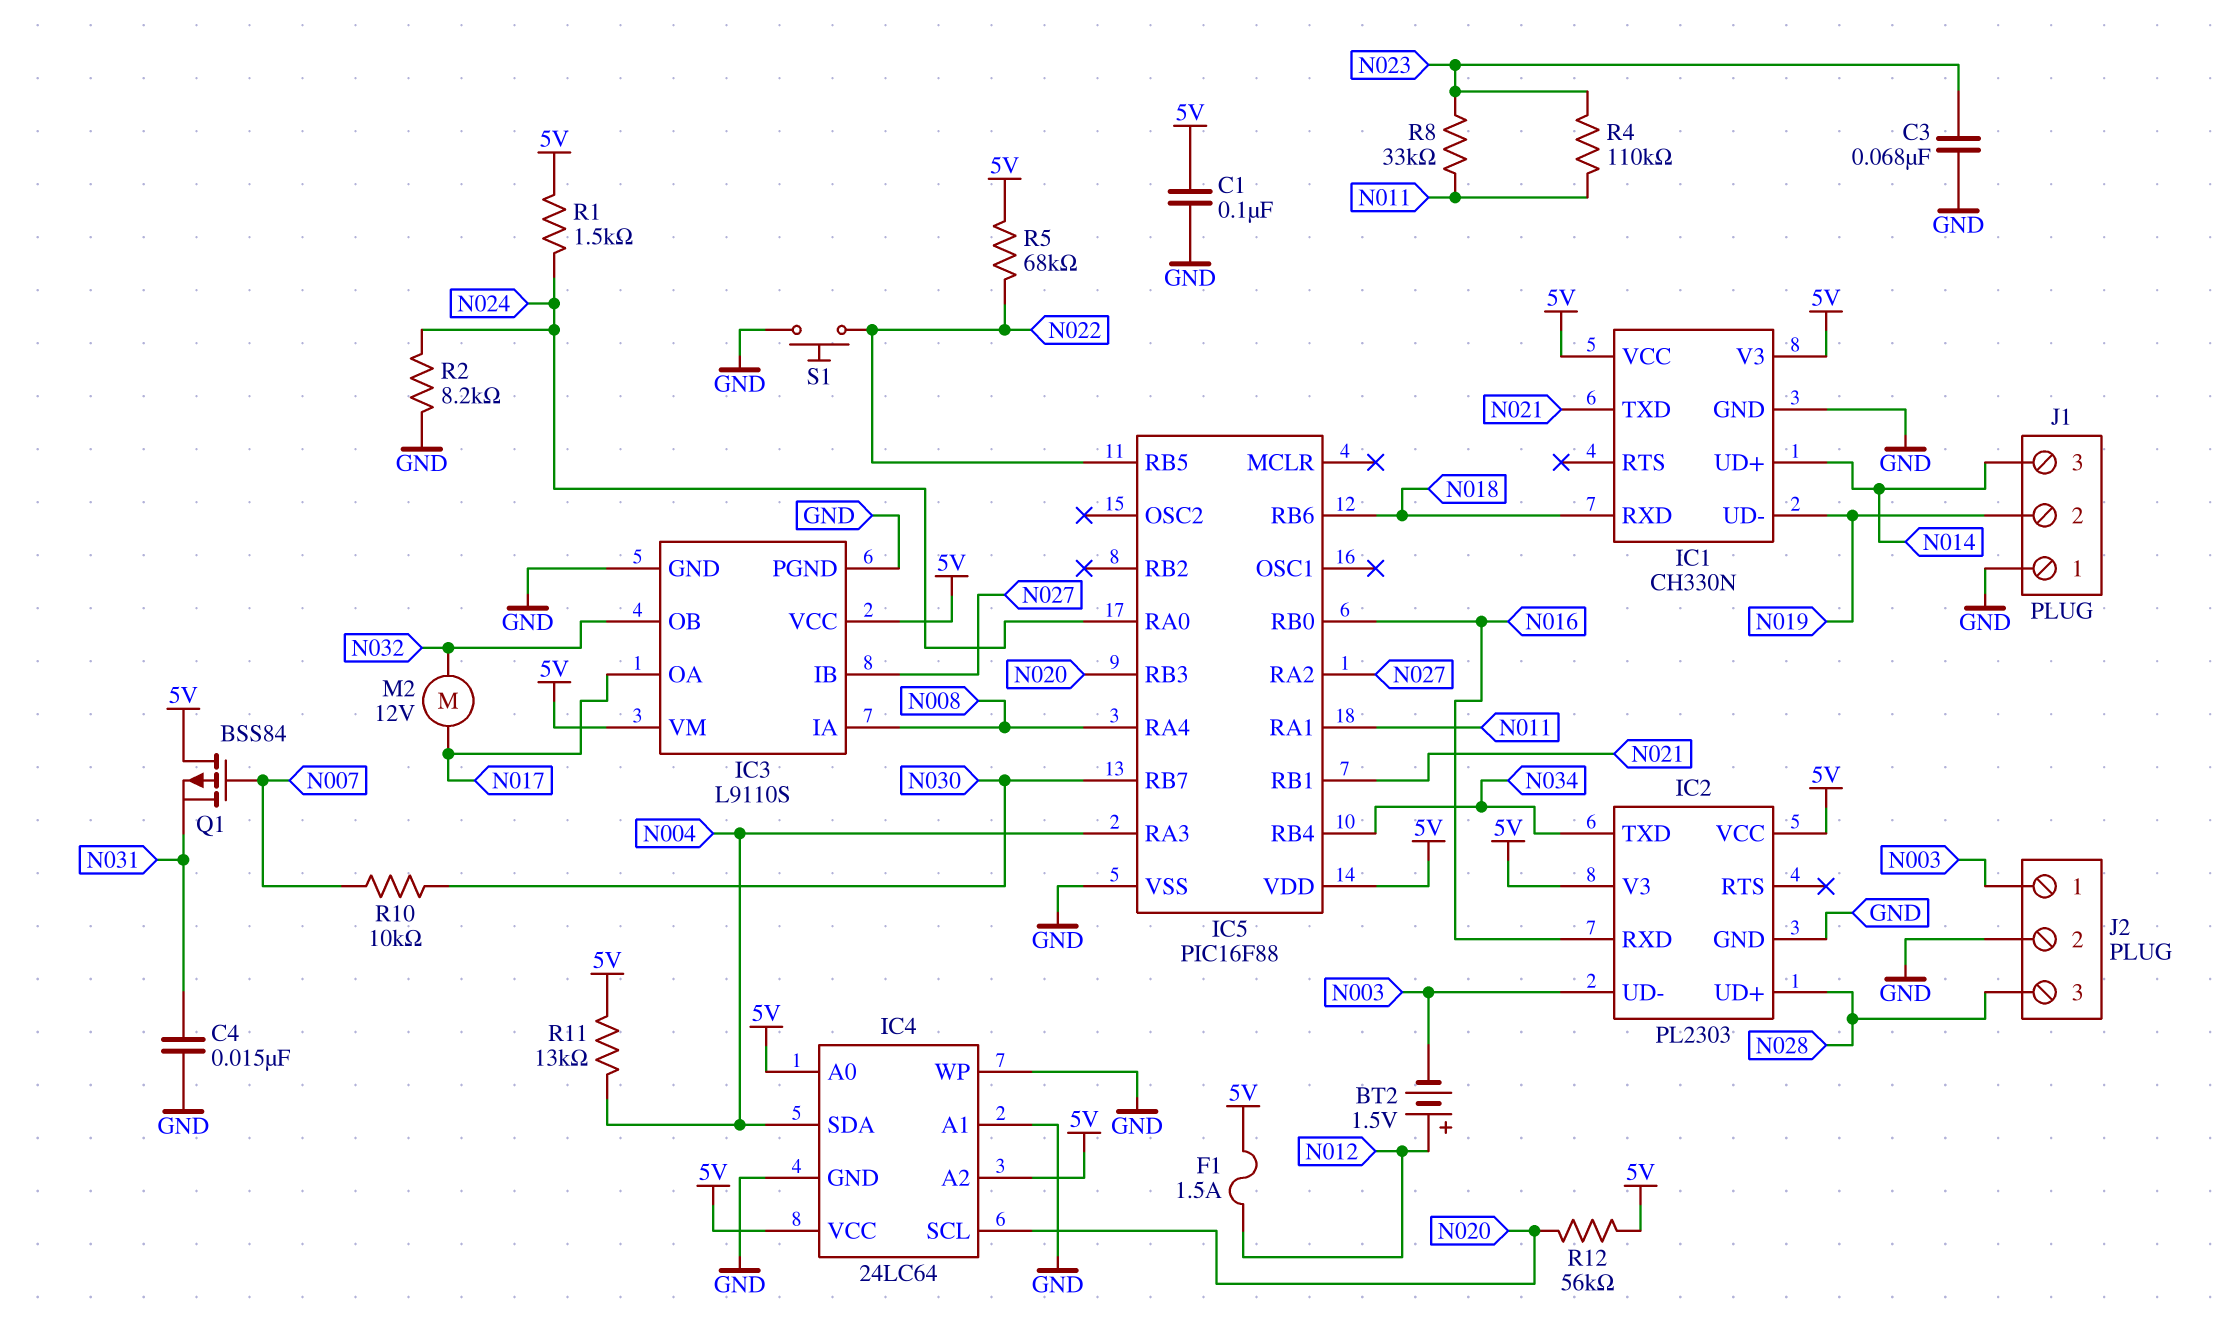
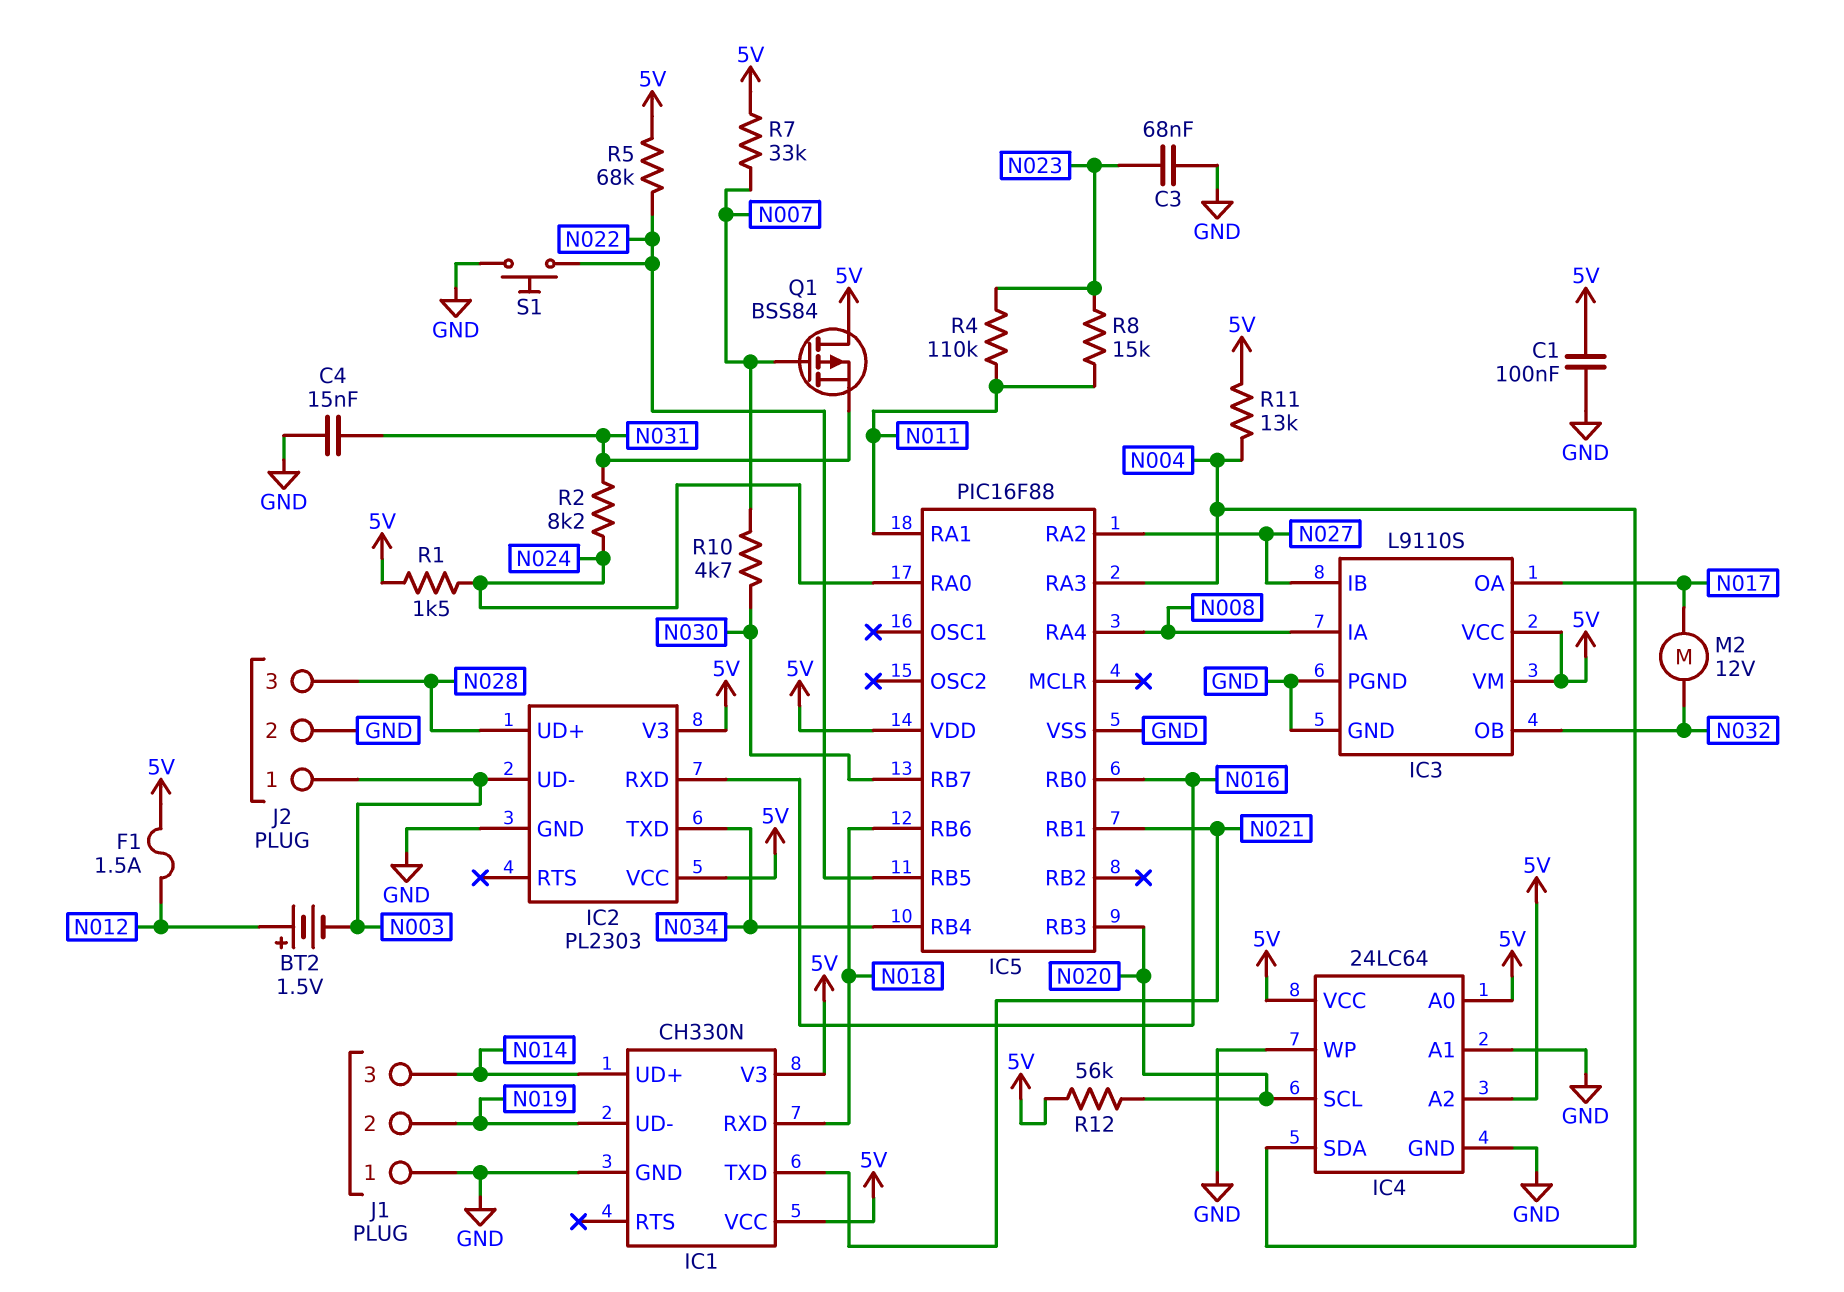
R2: 8.2k (GND, N024) -> 8.2k (N024, N031)
R7: none -> 33k (5V, N007)
R8: 33k (N011, N023) -> 15k (N011, N023)
R10: 10k (N007, N030) -> 4.7k (N007, N030)

